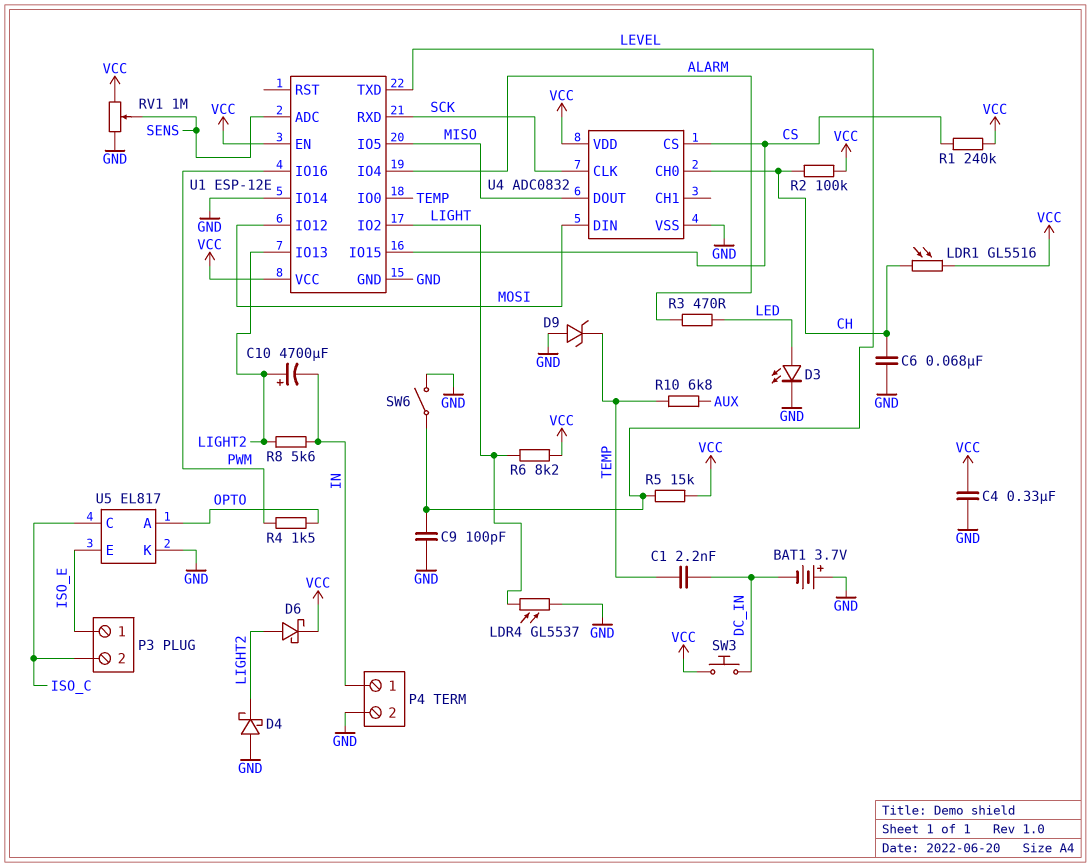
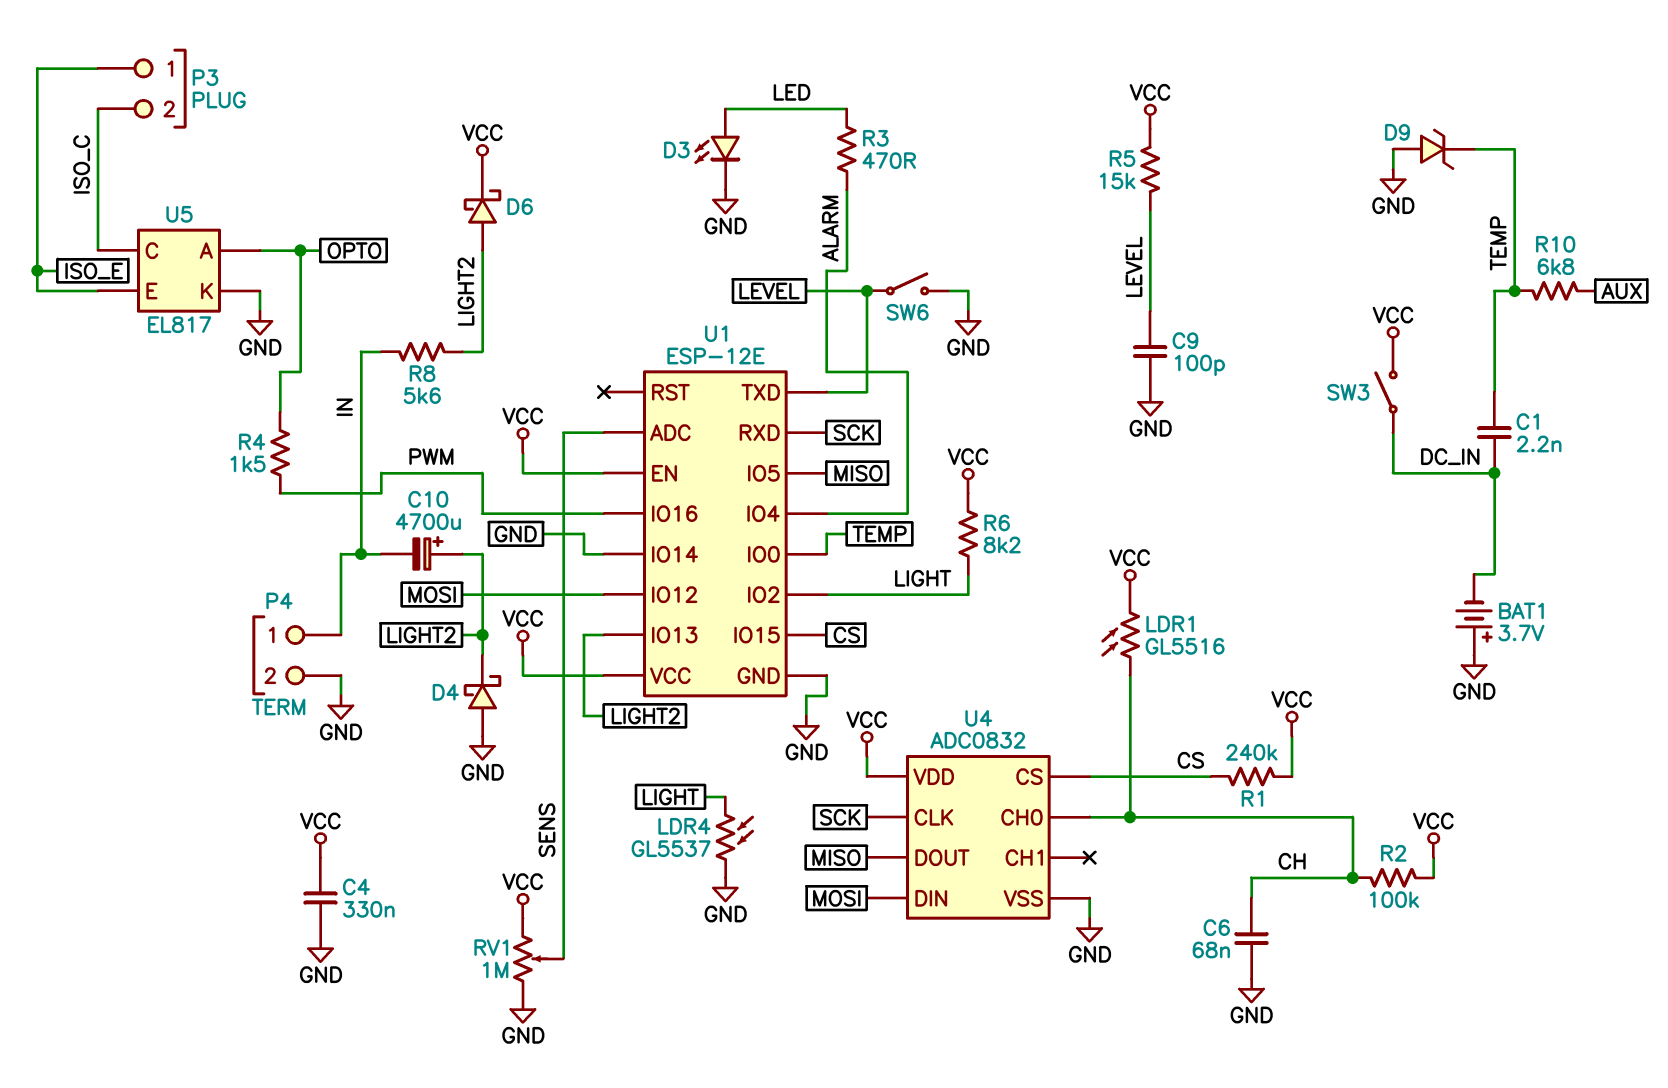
SW3: button (DC_IN, VCC) -> switch (DC_IN, VCC)

